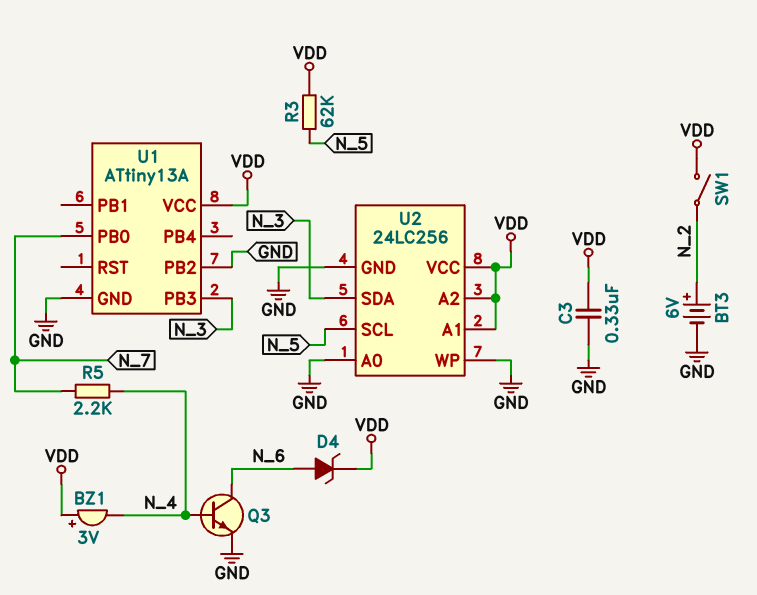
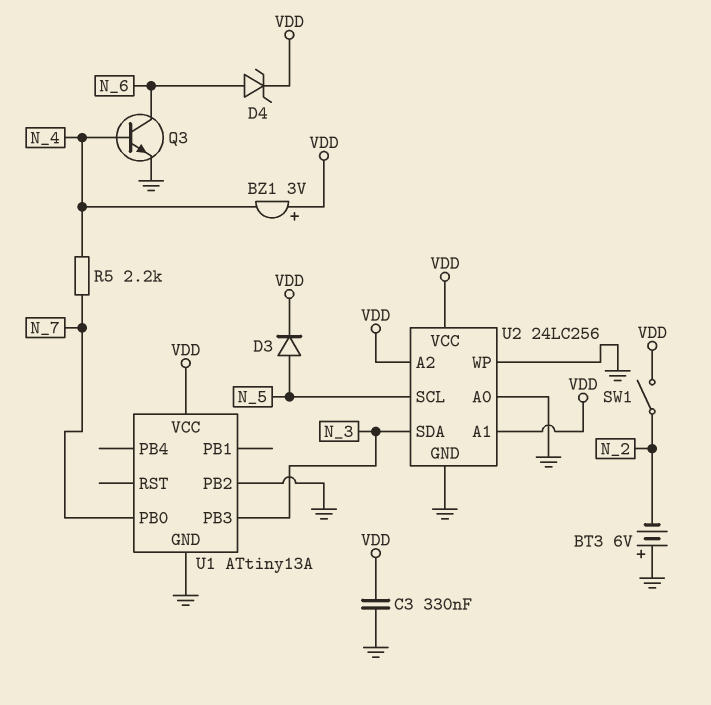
BT3: 6V (plus N_2, minus GND) -> 6V (plus GND, minus N_2)
D3: none -> diode (A N_5, K VDD)
R3: 62k (N_5, VDD) -> none

